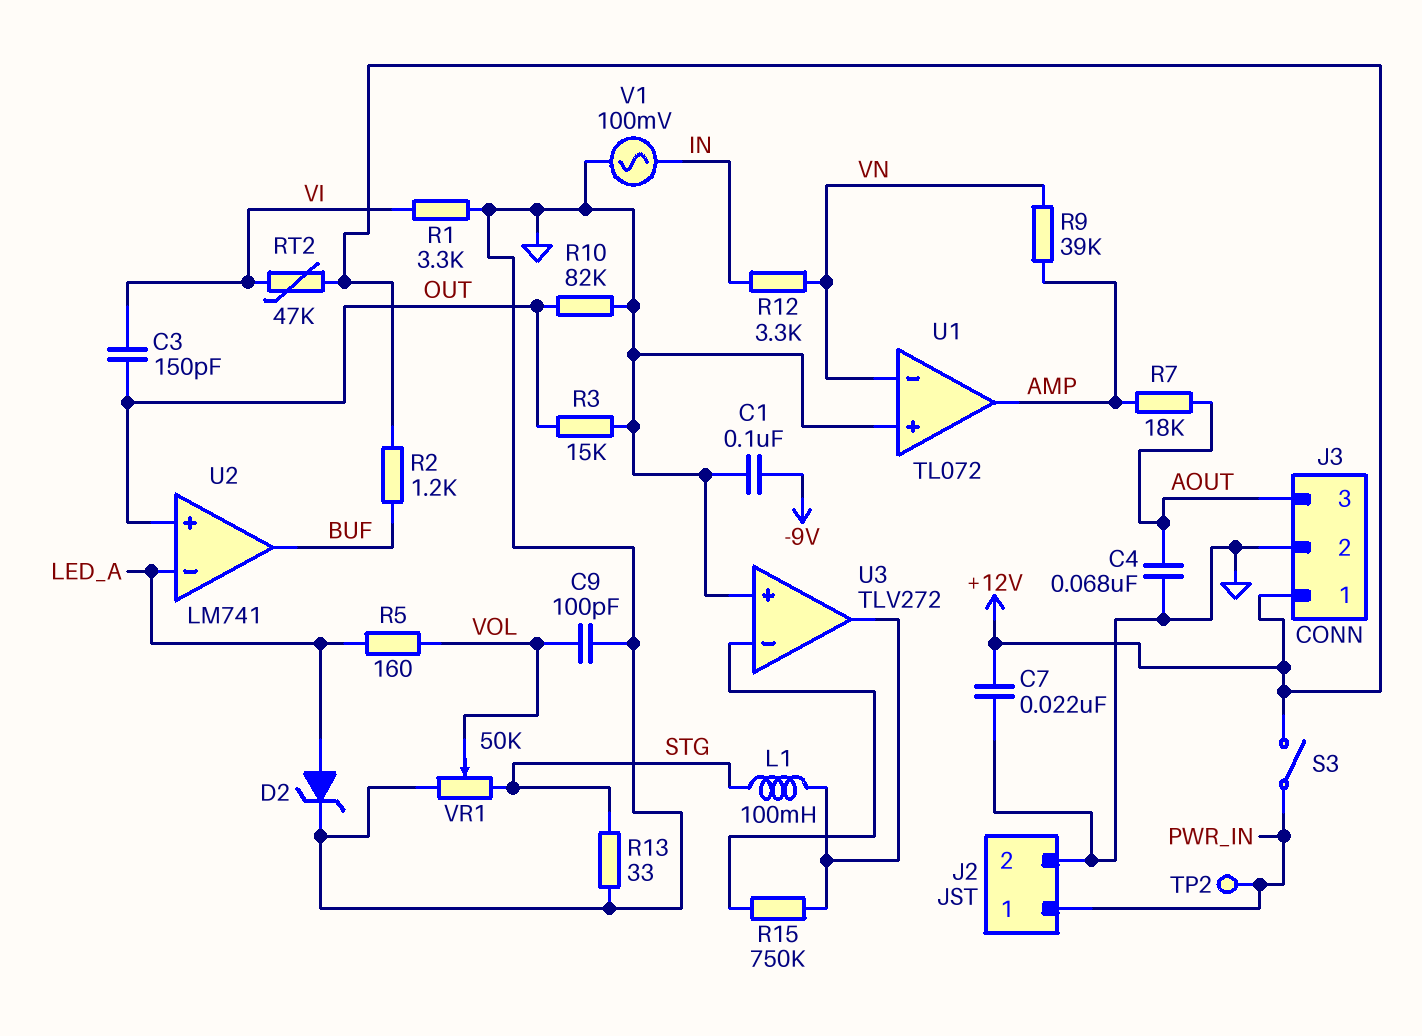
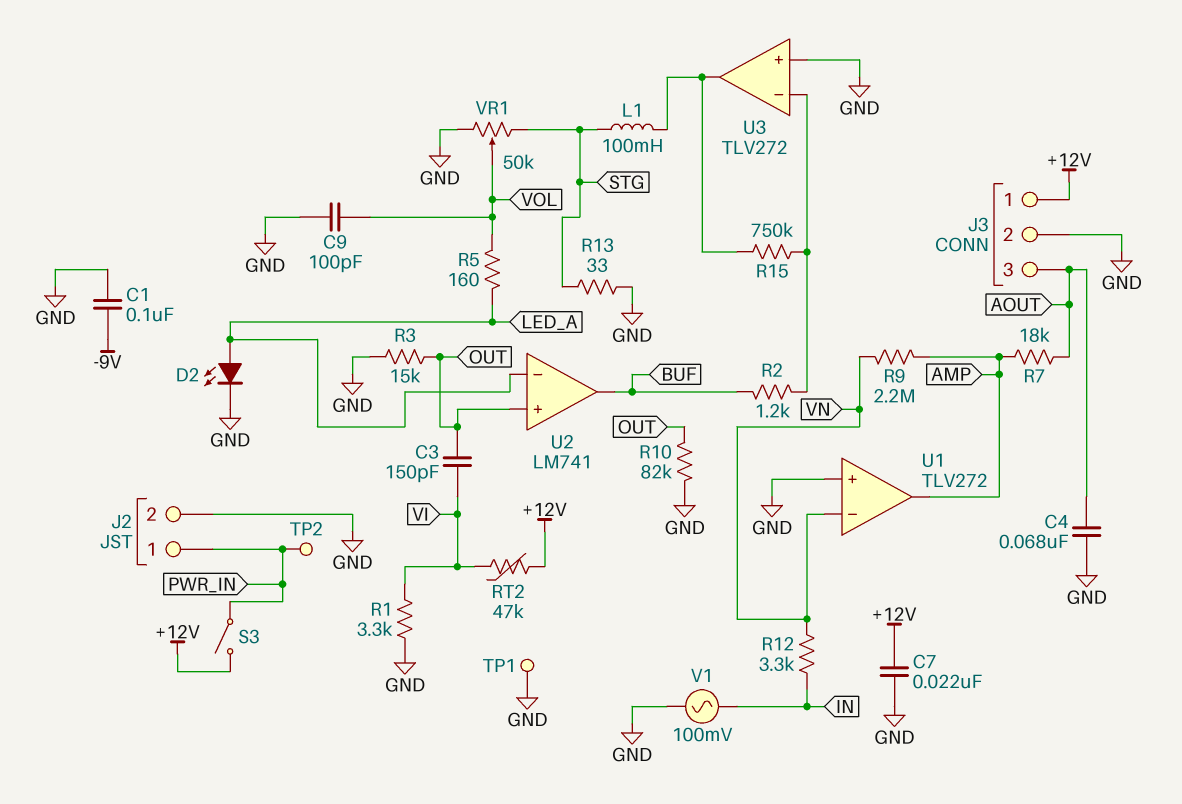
D2: zener (A LED_A, K GND) -> LED (A LED_A, K GND)
R2: 1.2k (+12V, BUF) -> 1.2k (BUF, U3/in-)
R9: 39k (AMP, VN) -> 2.2M (AMP, VN)
TP1: none -> test point (GND)
U1: TL072 -> TLV272

